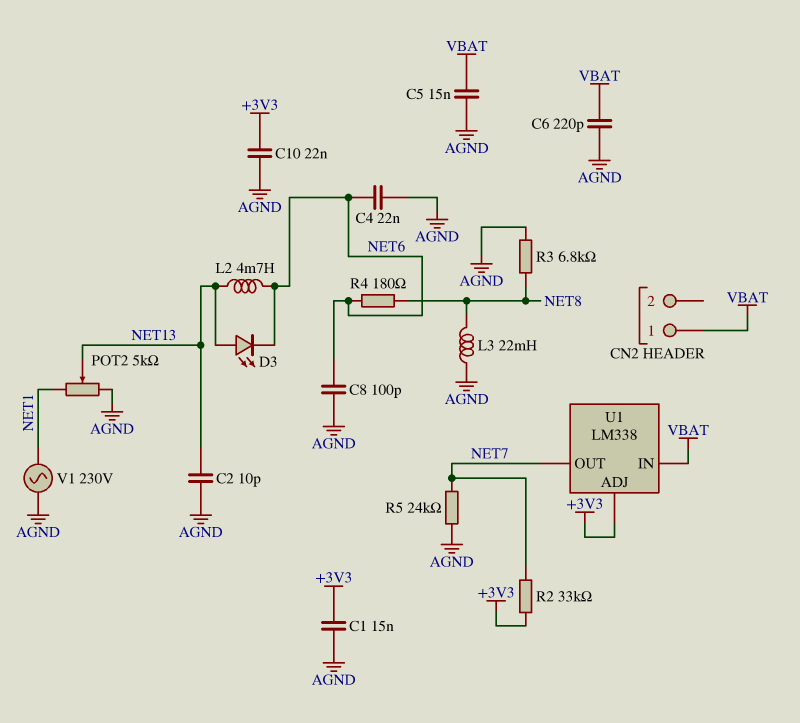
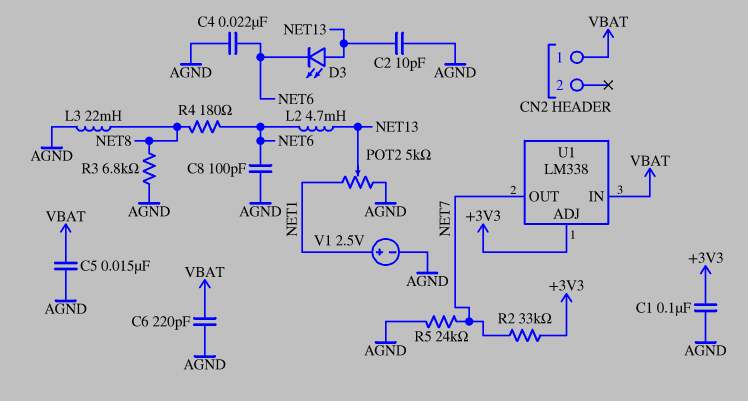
C1: 15nF (+3V3, AGND) -> 100nF (+3V3, AGND)
C10: 22nF (+3V3, AGND) -> none
V1: AC 230V (AGND, NET1) -> 2.5V (plus NET1, minus AGND)

